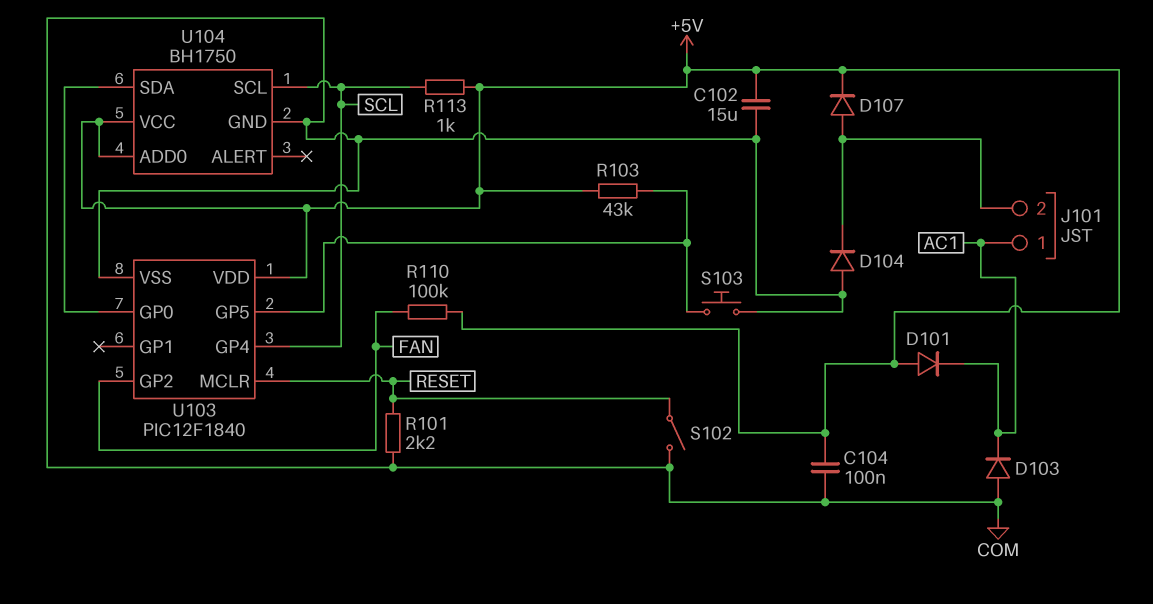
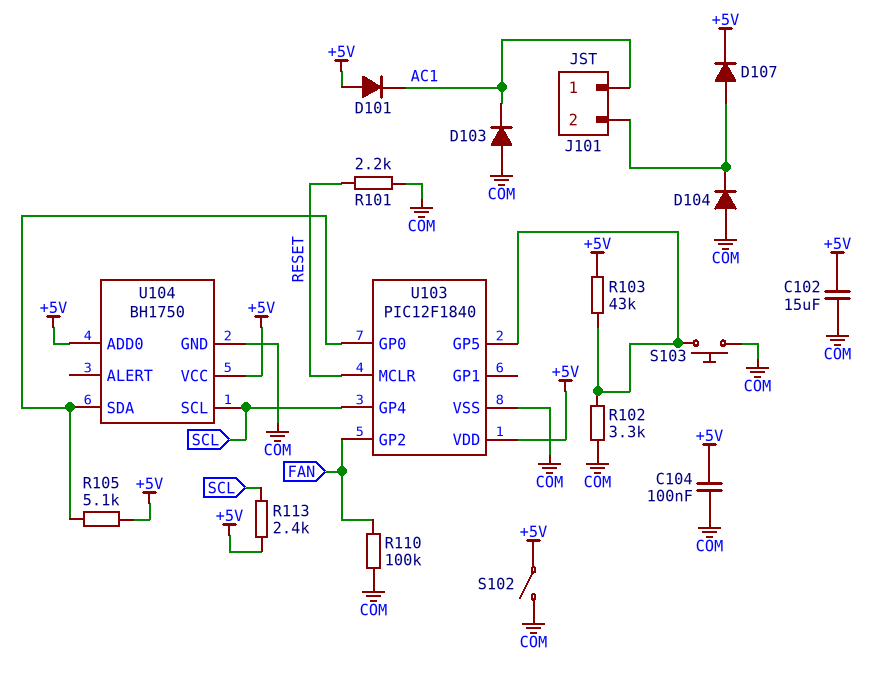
R102: none -> 3.3k (COM, U103/GP5)
R105: none -> 5.1k (+5V, U103/GP0)
R110: 100k (+5V, FAN) -> 100k (COM, FAN)
R113: 1k (+5V, SCL) -> 2.4k (+5V, SCL)
S102: switch (COM, RESET) -> switch (+5V, COM)

